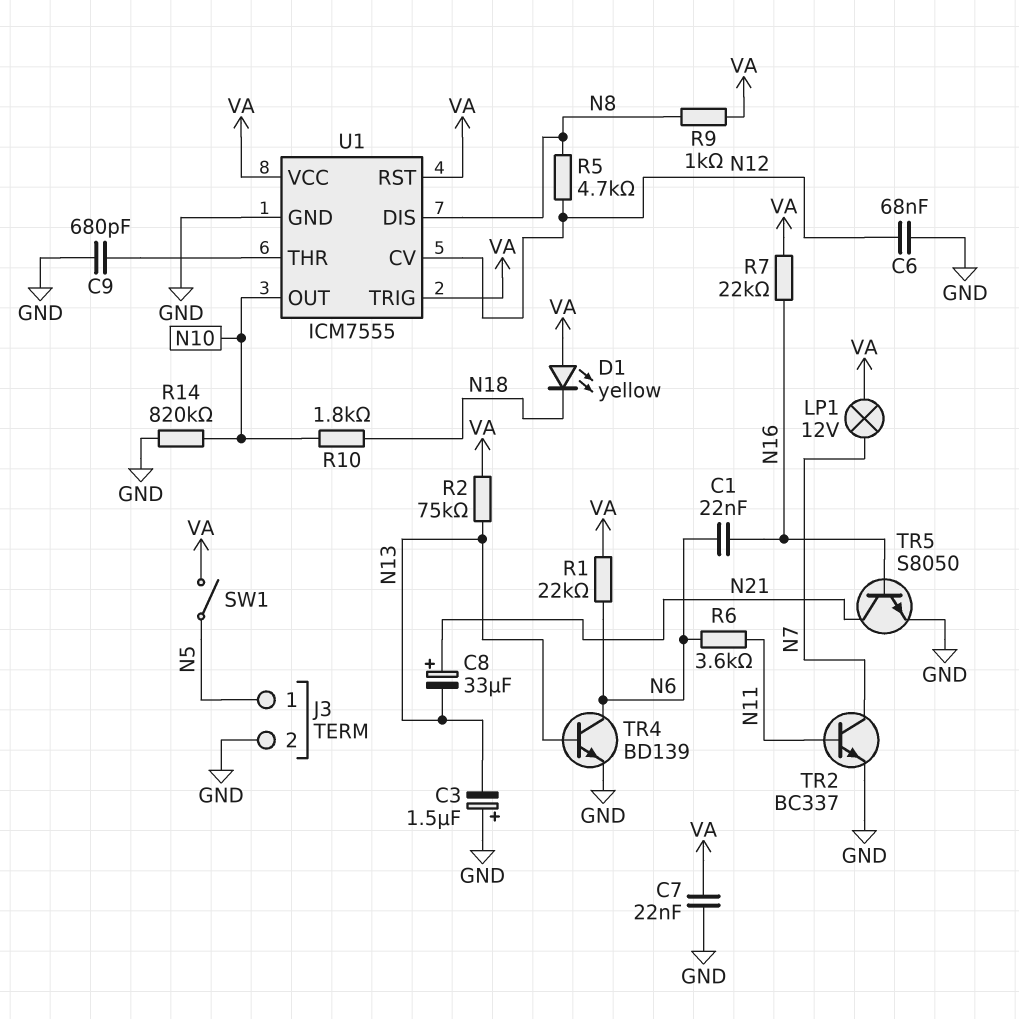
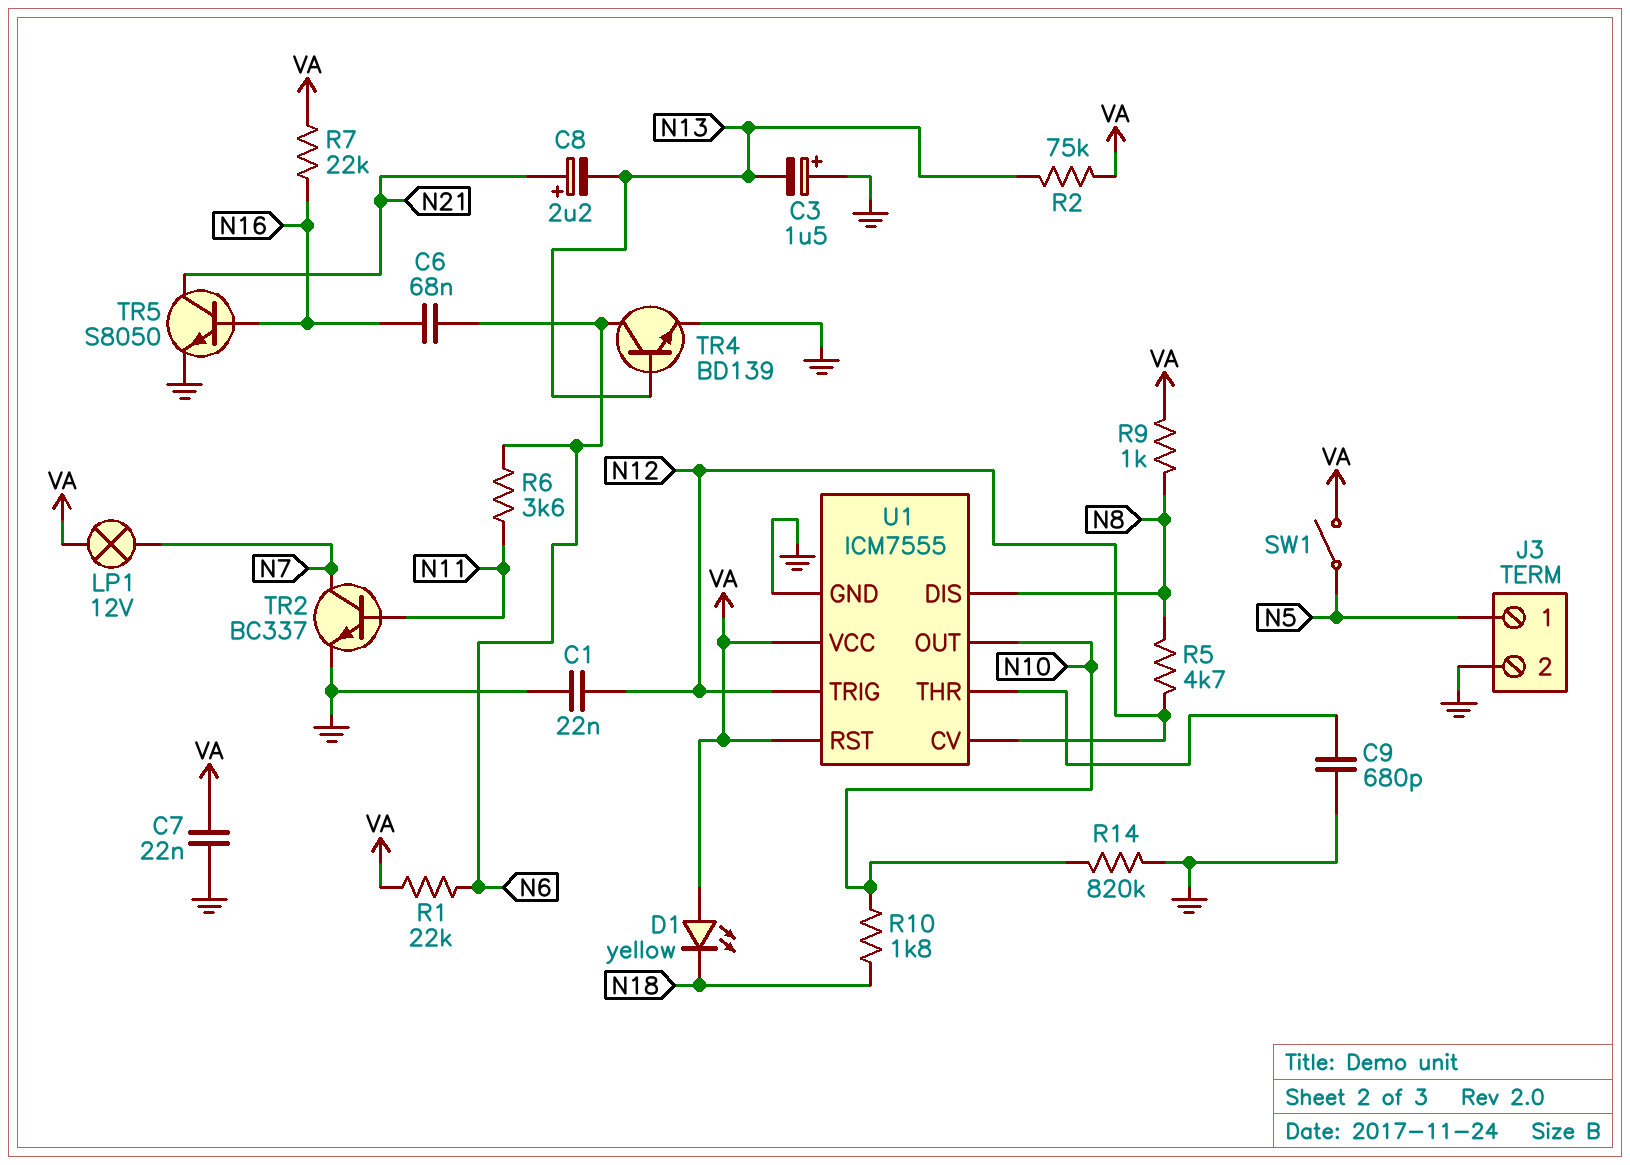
C1: 22nF (N6, N16) -> 22nF (GND, N12)
C6: 68nF (GND, N12) -> 68nF (N6, N16)
C8: 33uF (plus N21, minus N13) -> 2.2uF (plus N21, minus N13)
U1 pin TRIG: VA -> N12

